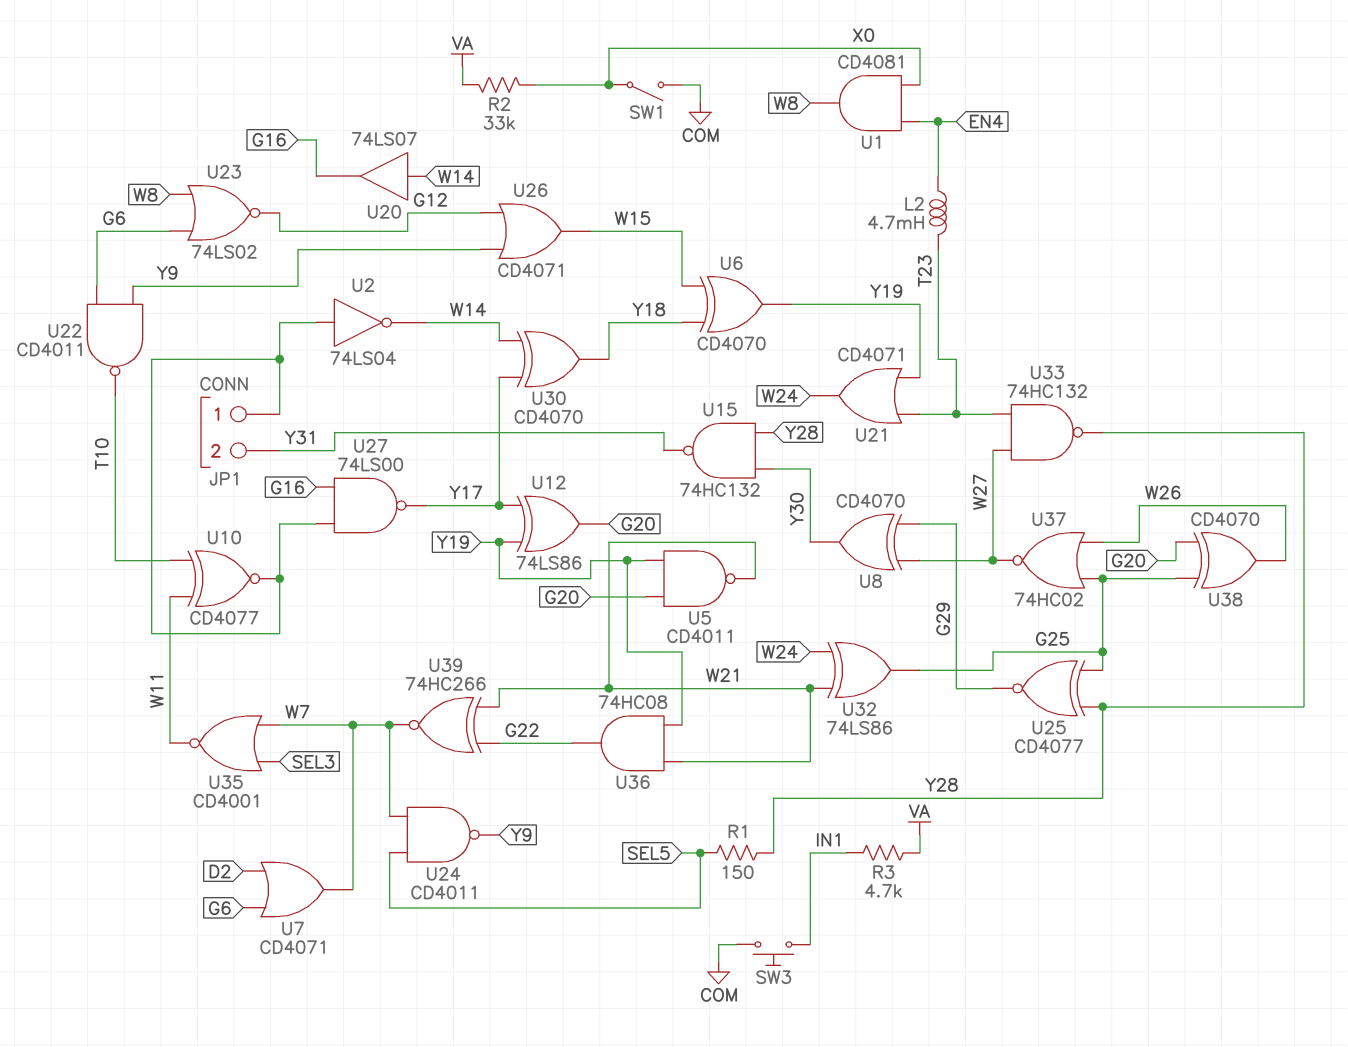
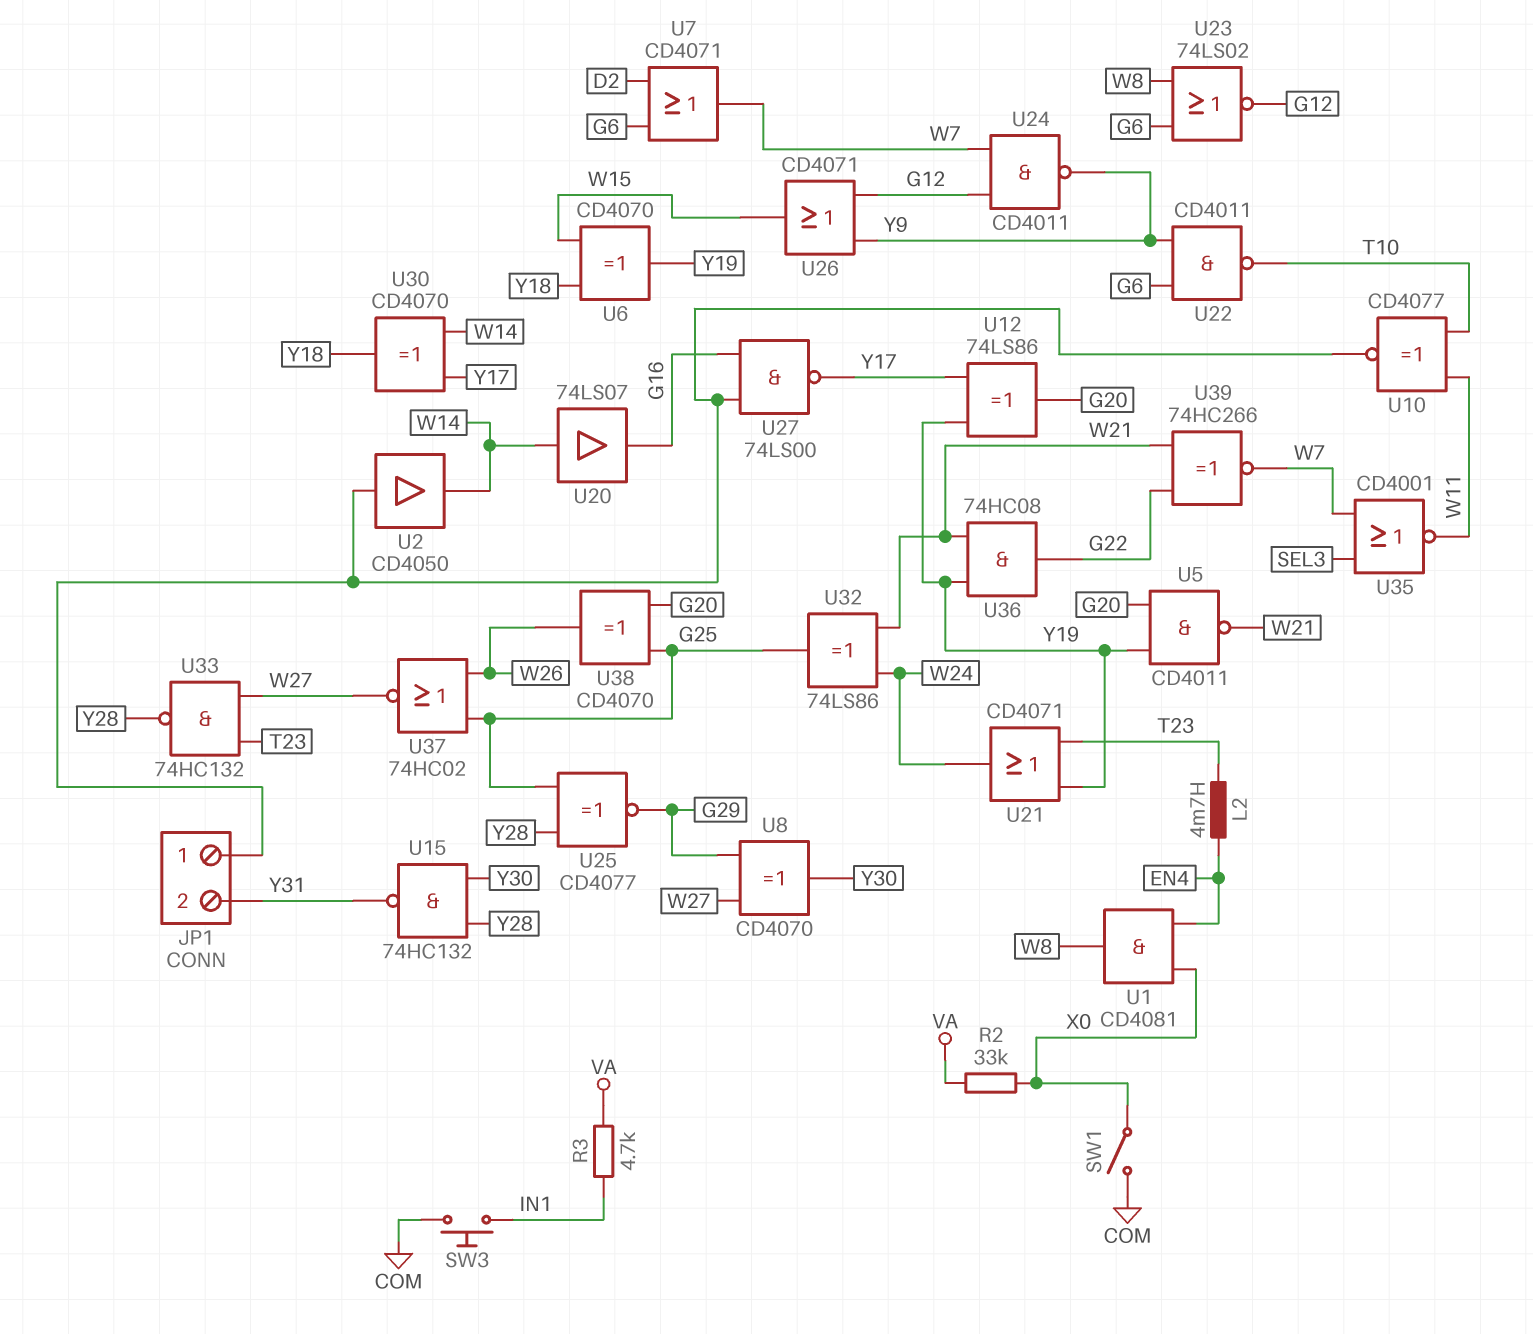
R1: 150 (SEL5, Y28) -> none
U2: NOT 74LS04 (in JP1/1, out W14) -> buffer CD4050 (in JP1/1, out W14)
U24: NAND CD4011 (in SEL5, in W7, out Y9) -> NAND CD4011 (in G12, in W7, out Y9)

